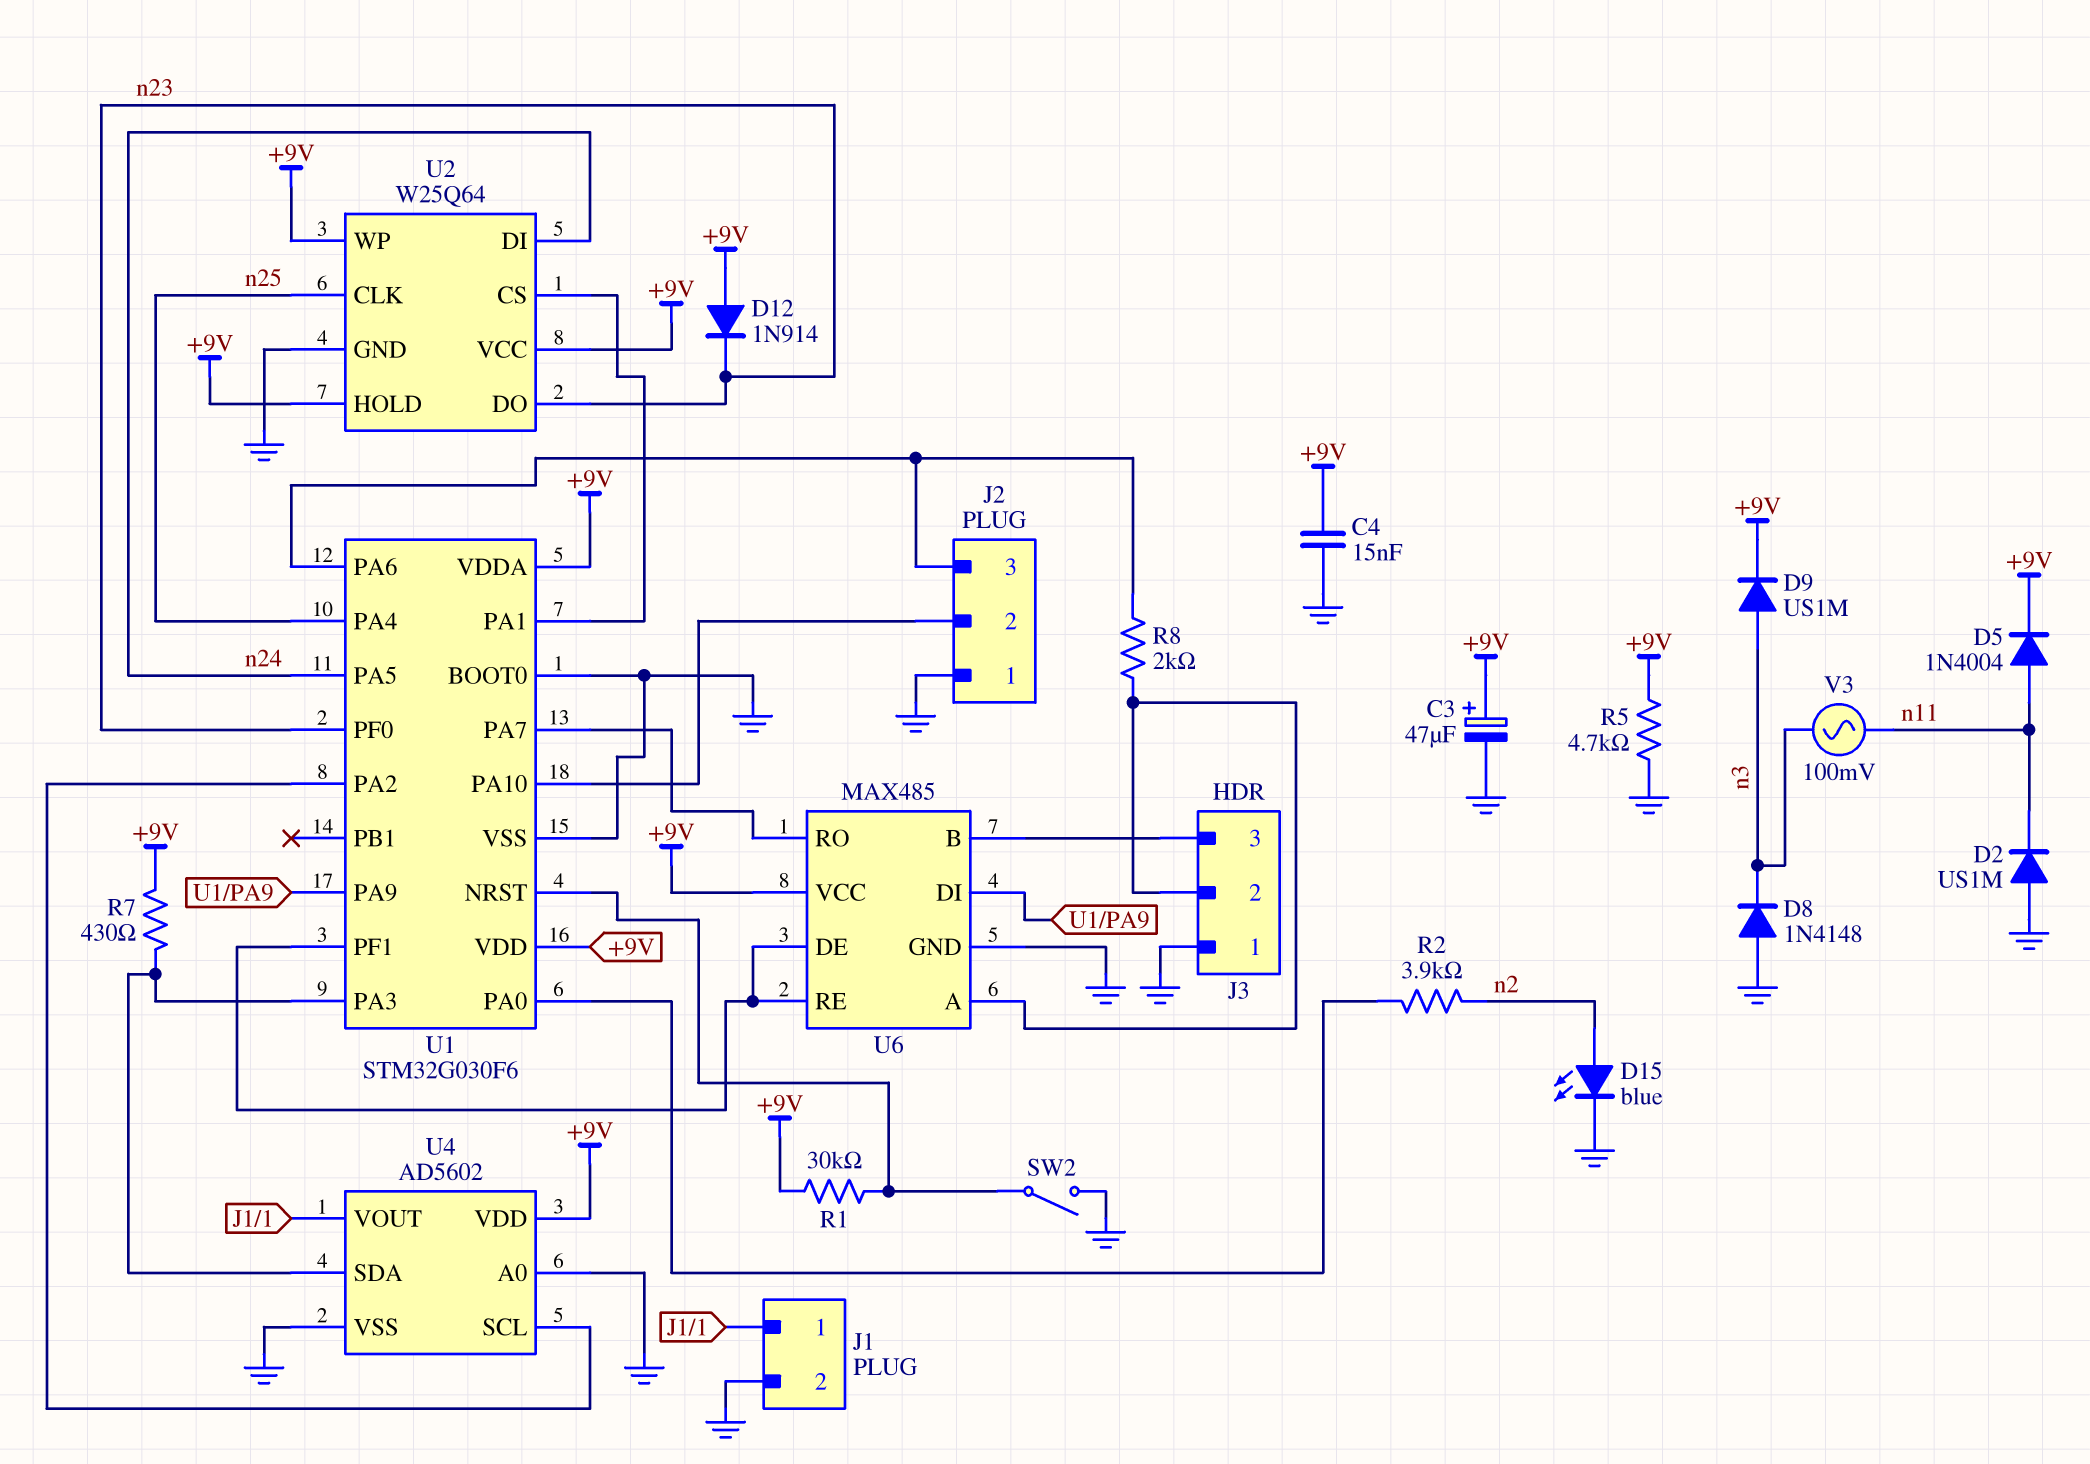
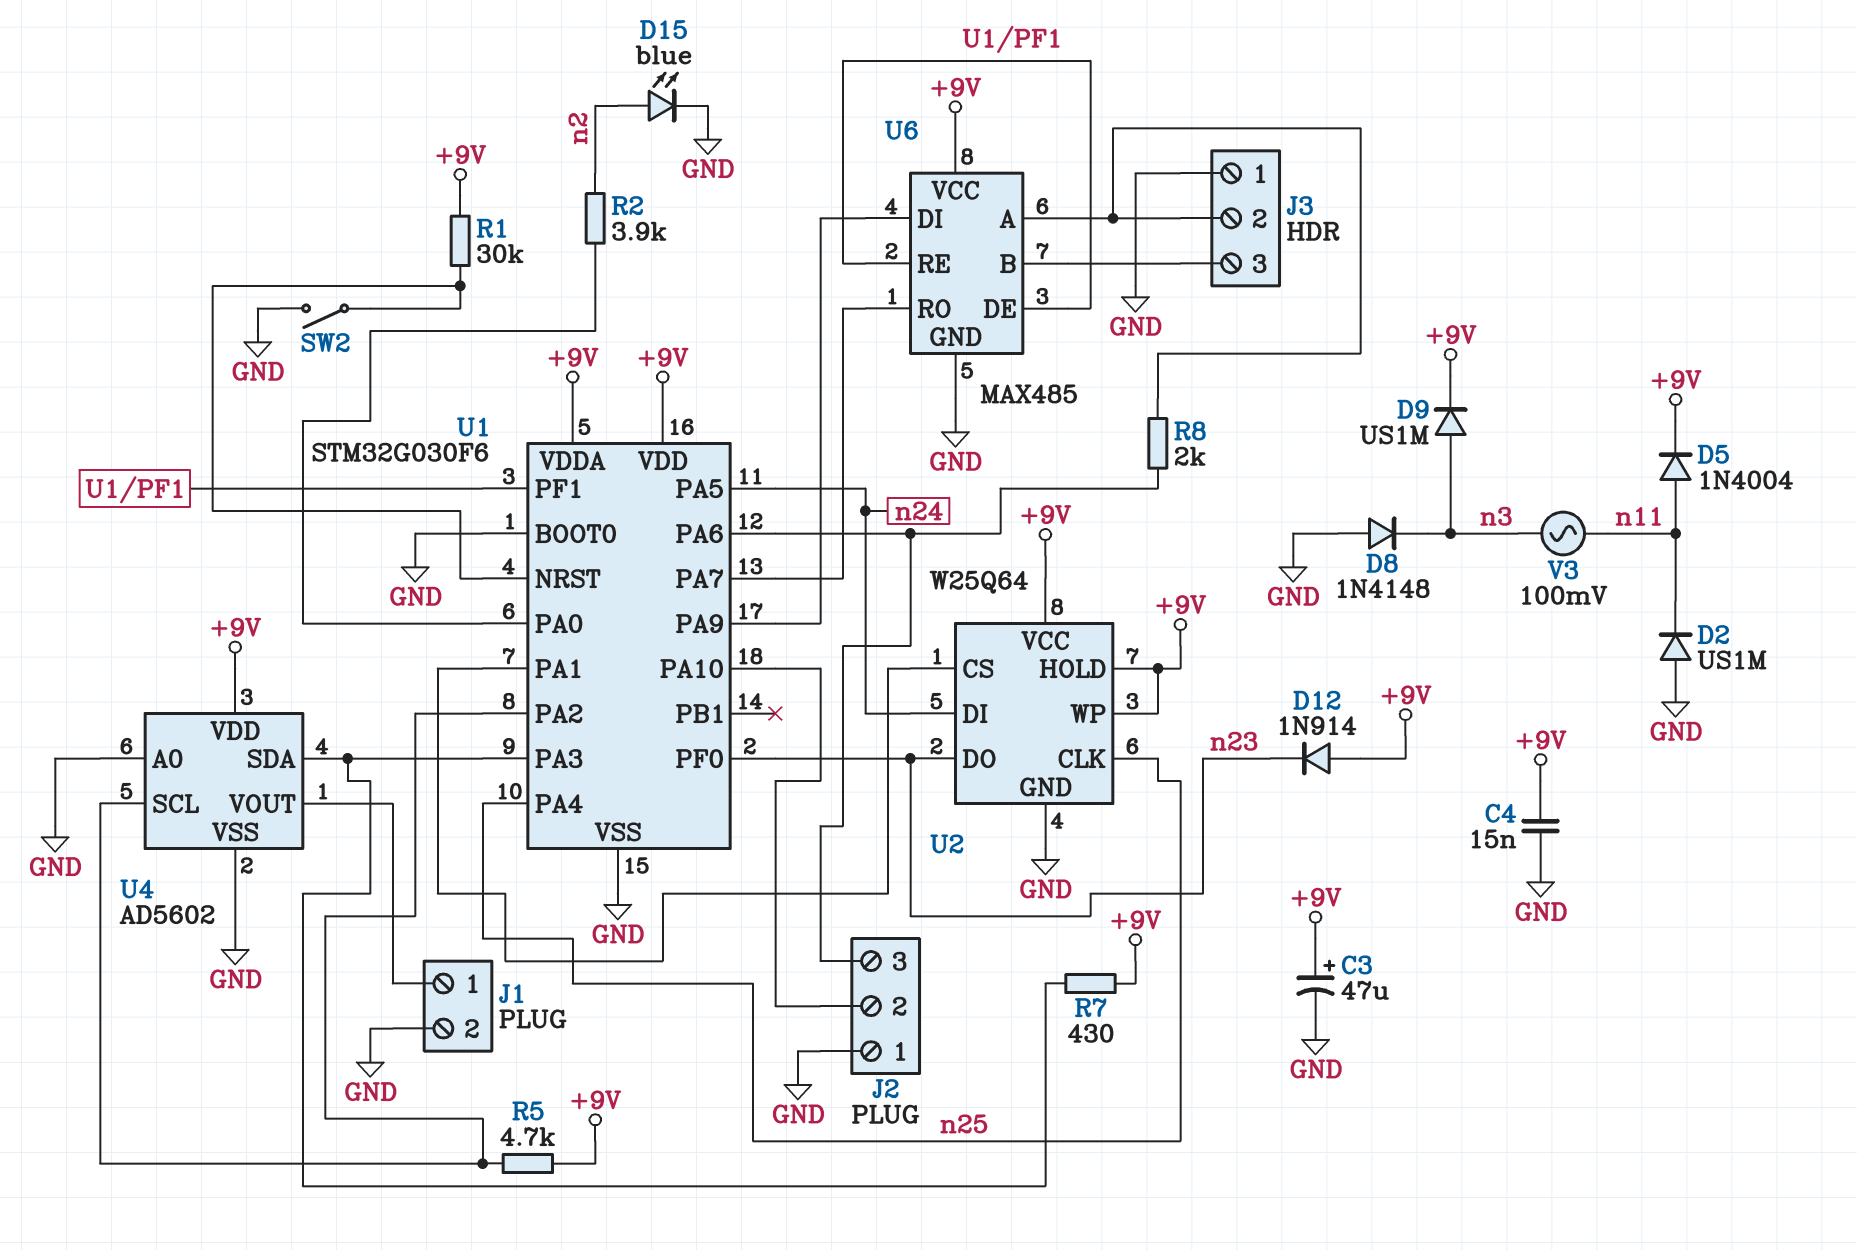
R5: 4.7k (+9V, GND) -> 4.7k (+9V, U1/PA2)

